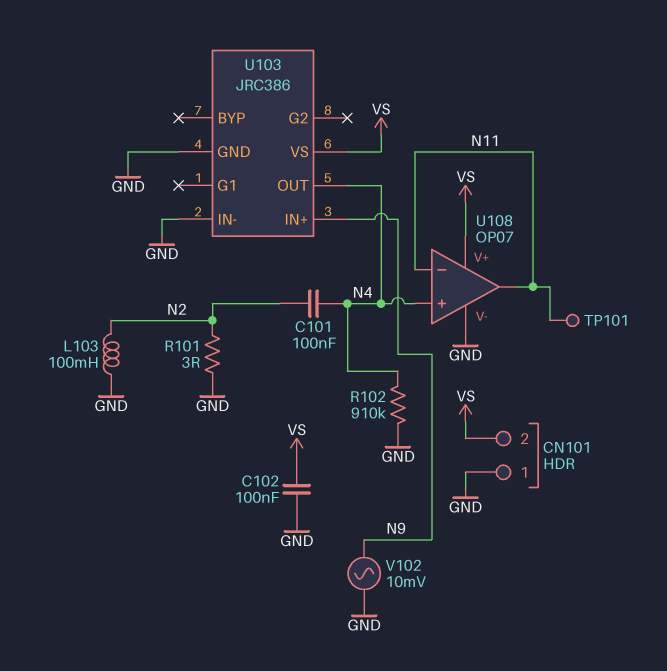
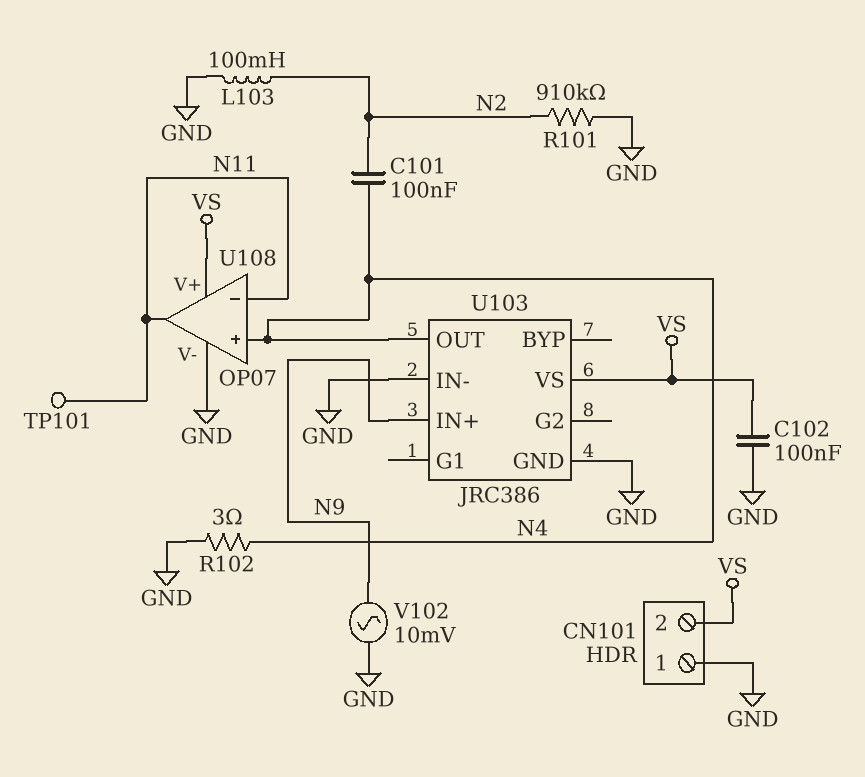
R101: 3 (GND, N2) -> 910k (GND, N2)
R102: 910k (GND, N4) -> 3 (GND, N4)

